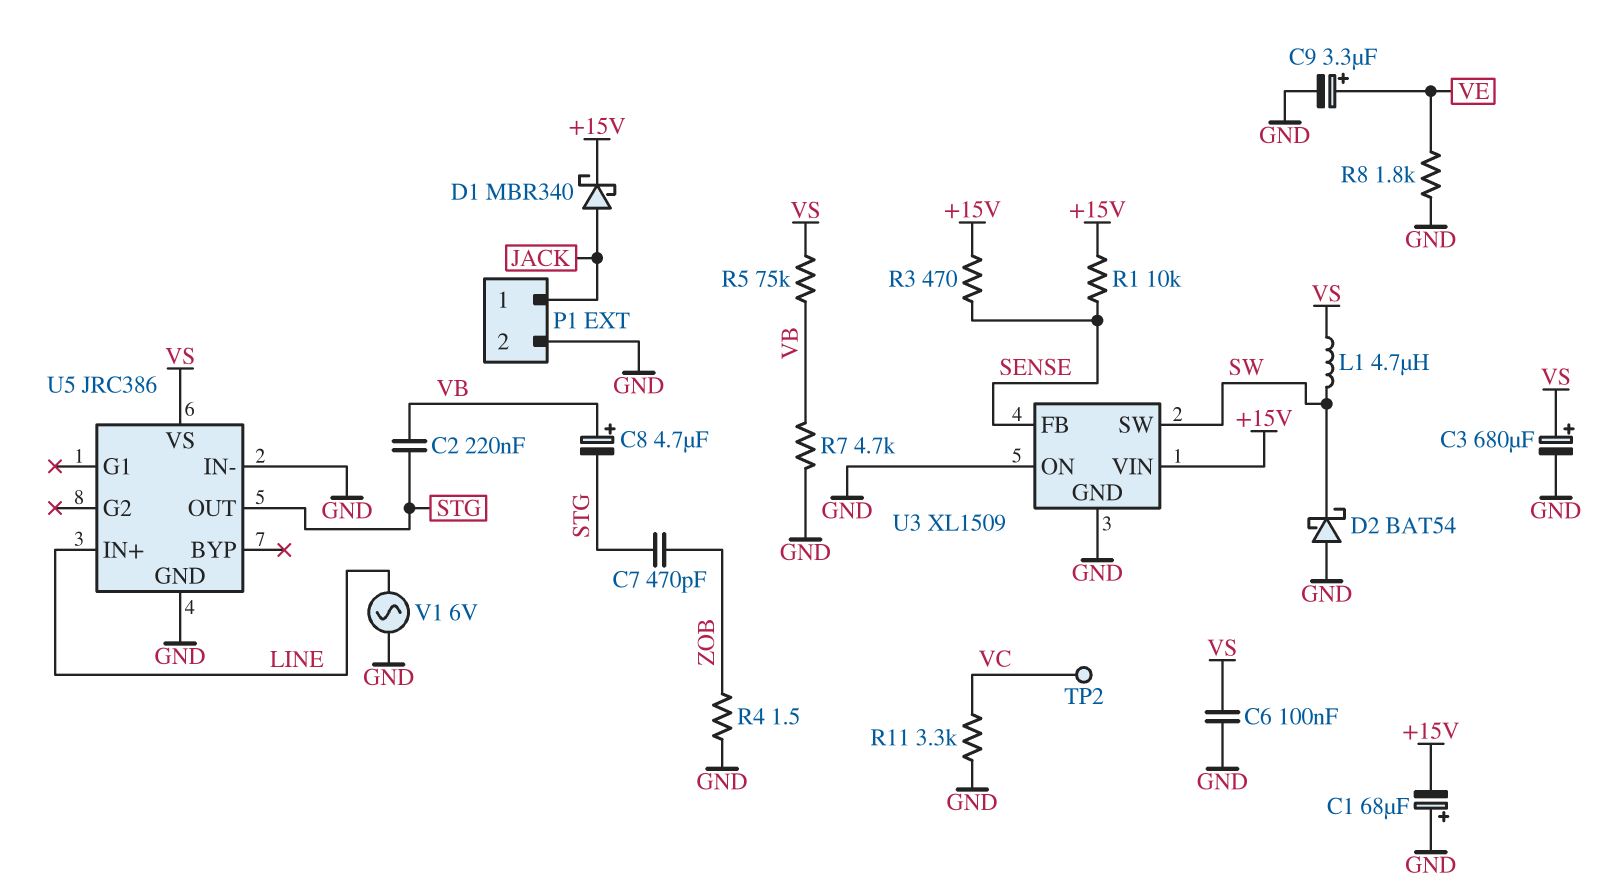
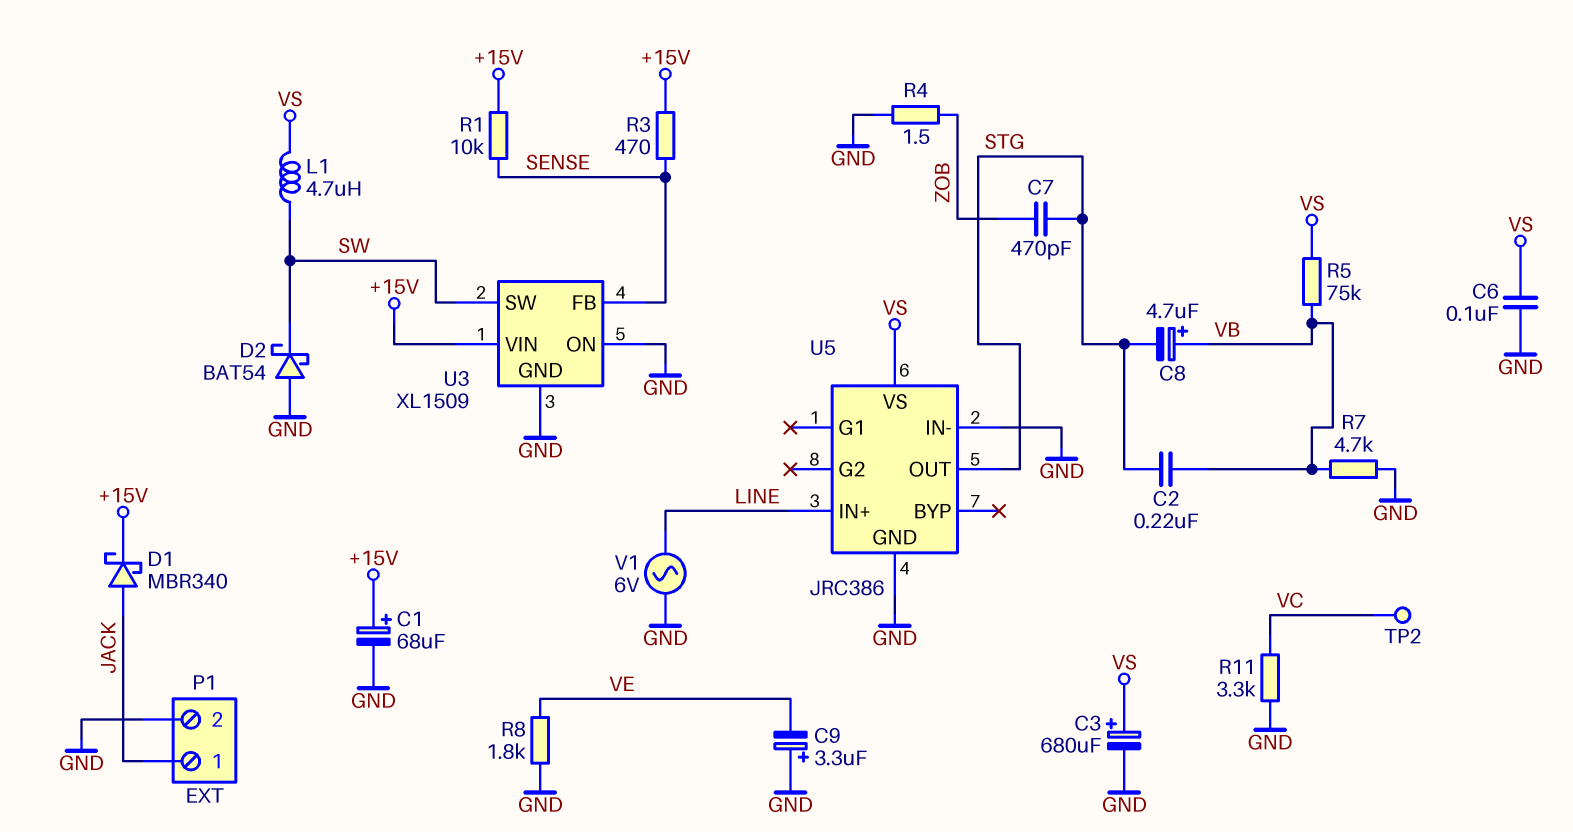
C1: 68uF (plus GND, minus +15V) -> 68uF (plus +15V, minus GND)
C9: 3.3uF (plus VE, minus GND) -> 3.3uF (plus GND, minus VE)

